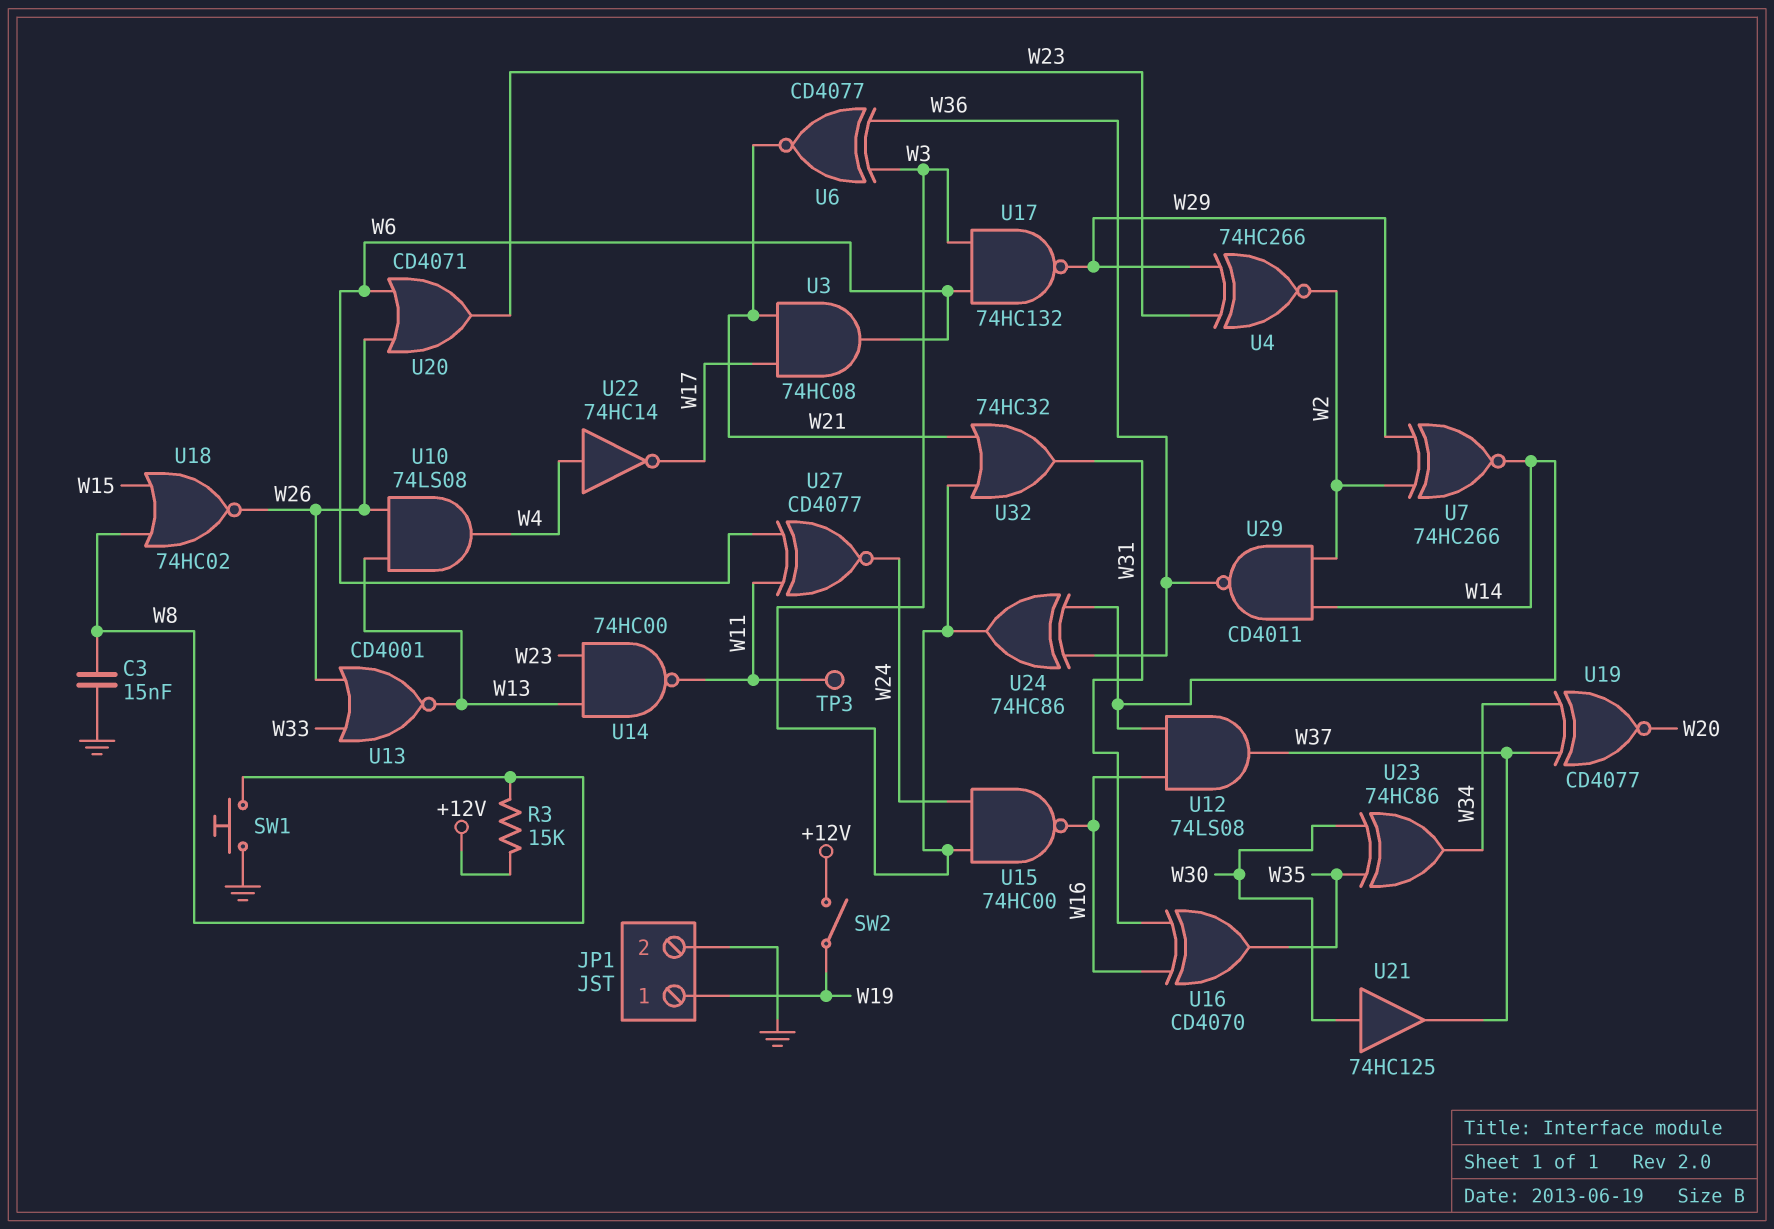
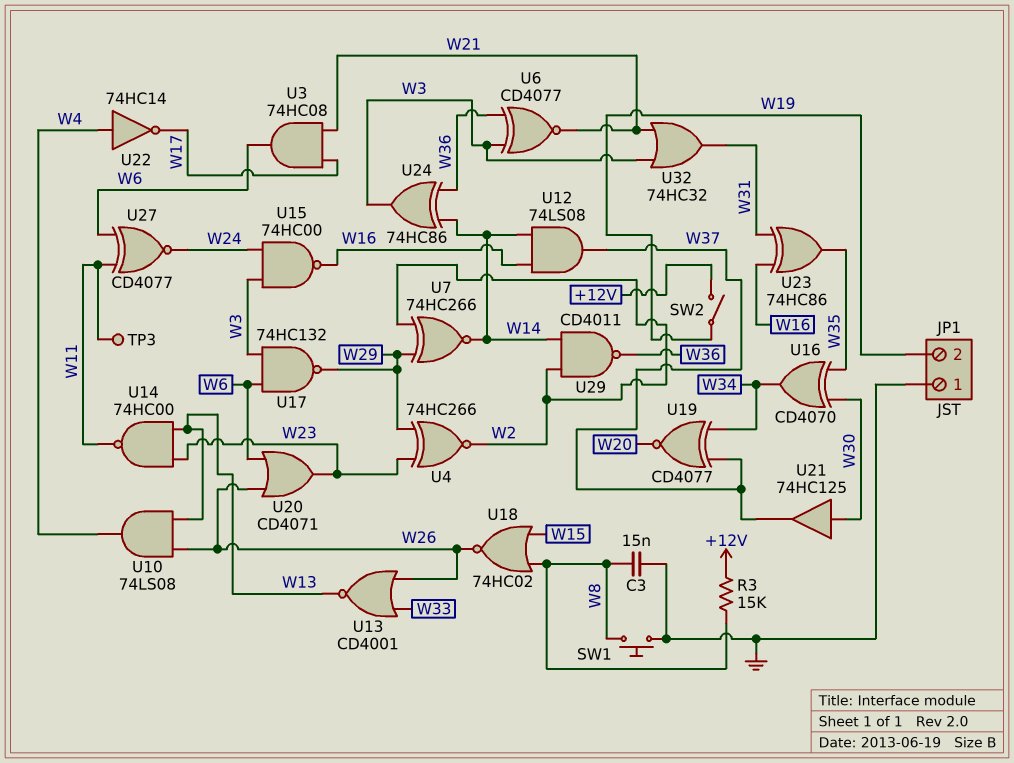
JP1 pin 1: W19 -> GND
JP1 pin 2: GND -> W19
U16: XOR CD4070 (in W16, in W31, out W35) -> XOR CD4070 (in W30, in W35, out W34)
U23: XOR 74HC86 (in W30, in W35, out W34) -> XOR 74HC86 (in W16, in W31, out W35)

